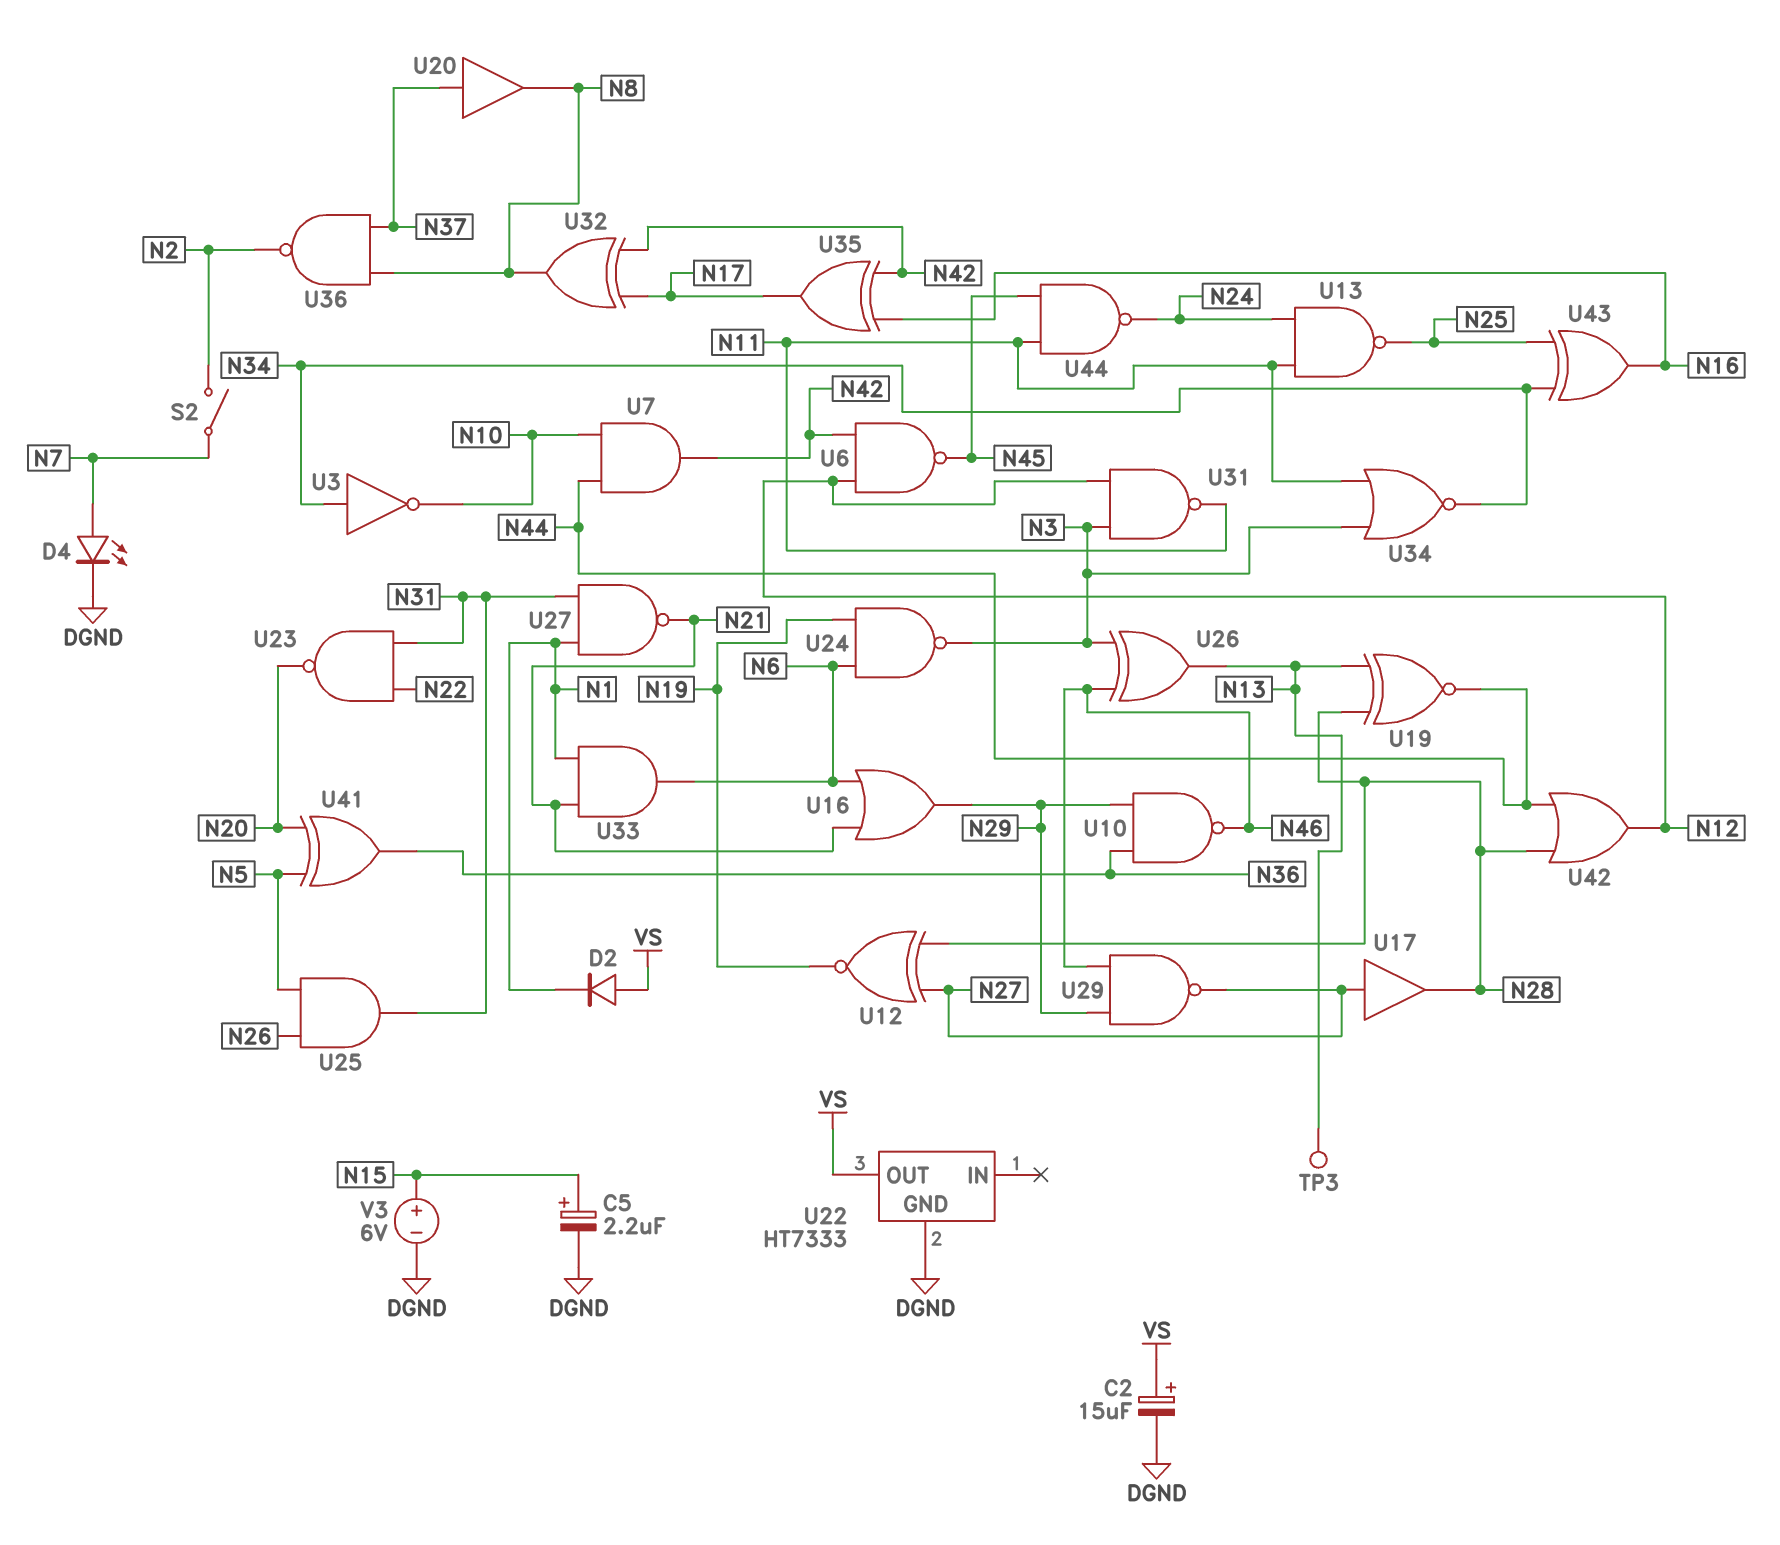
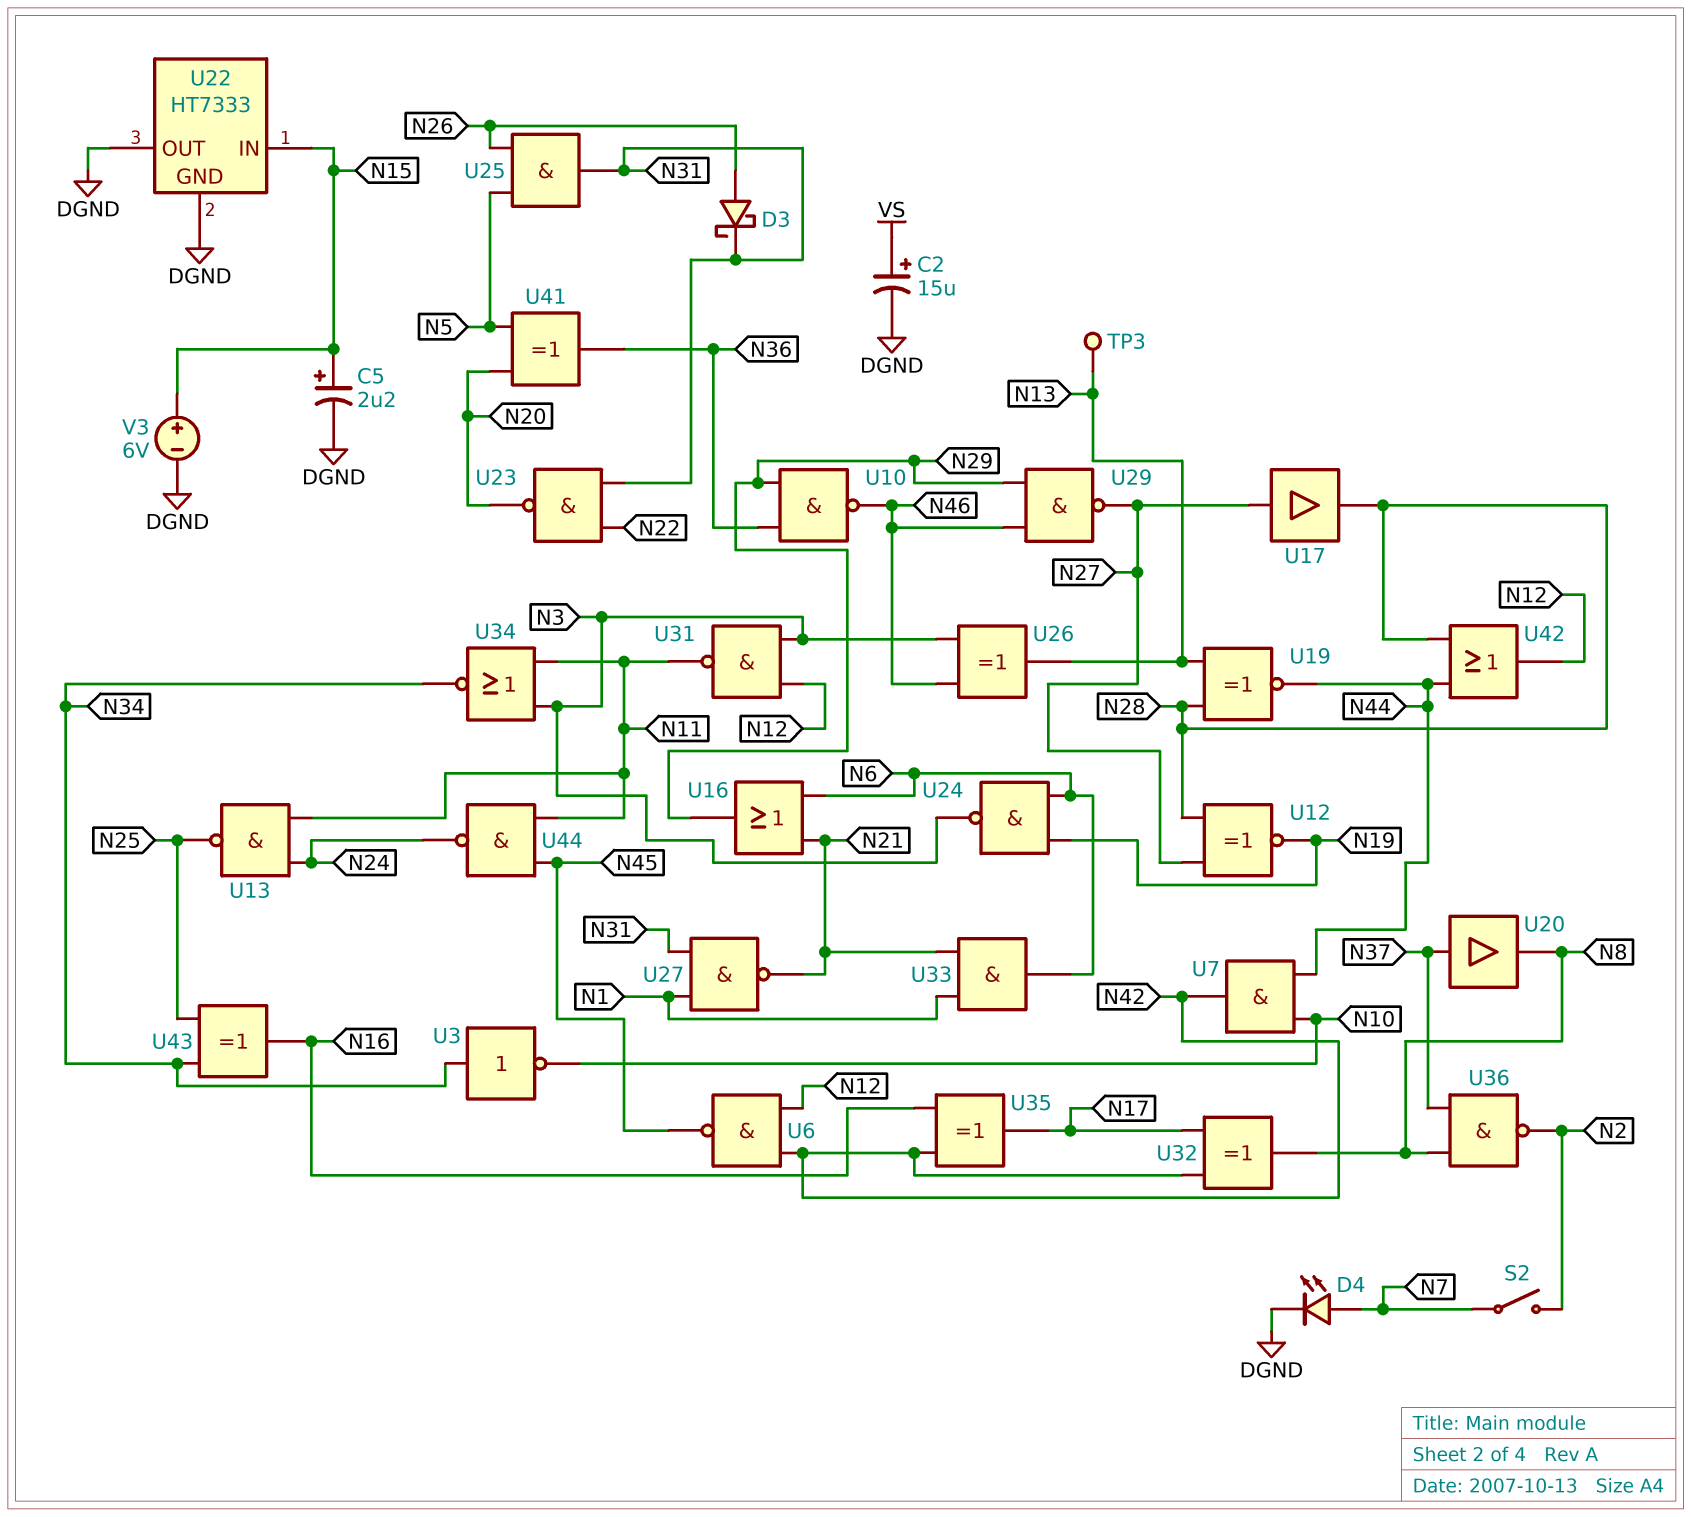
D2: diode (A VS, K N1) -> none
D3: none -> schottky (A N26, K N31)
U22 pin IN: none -> N15
U22 pin OUT: VS -> DGND

